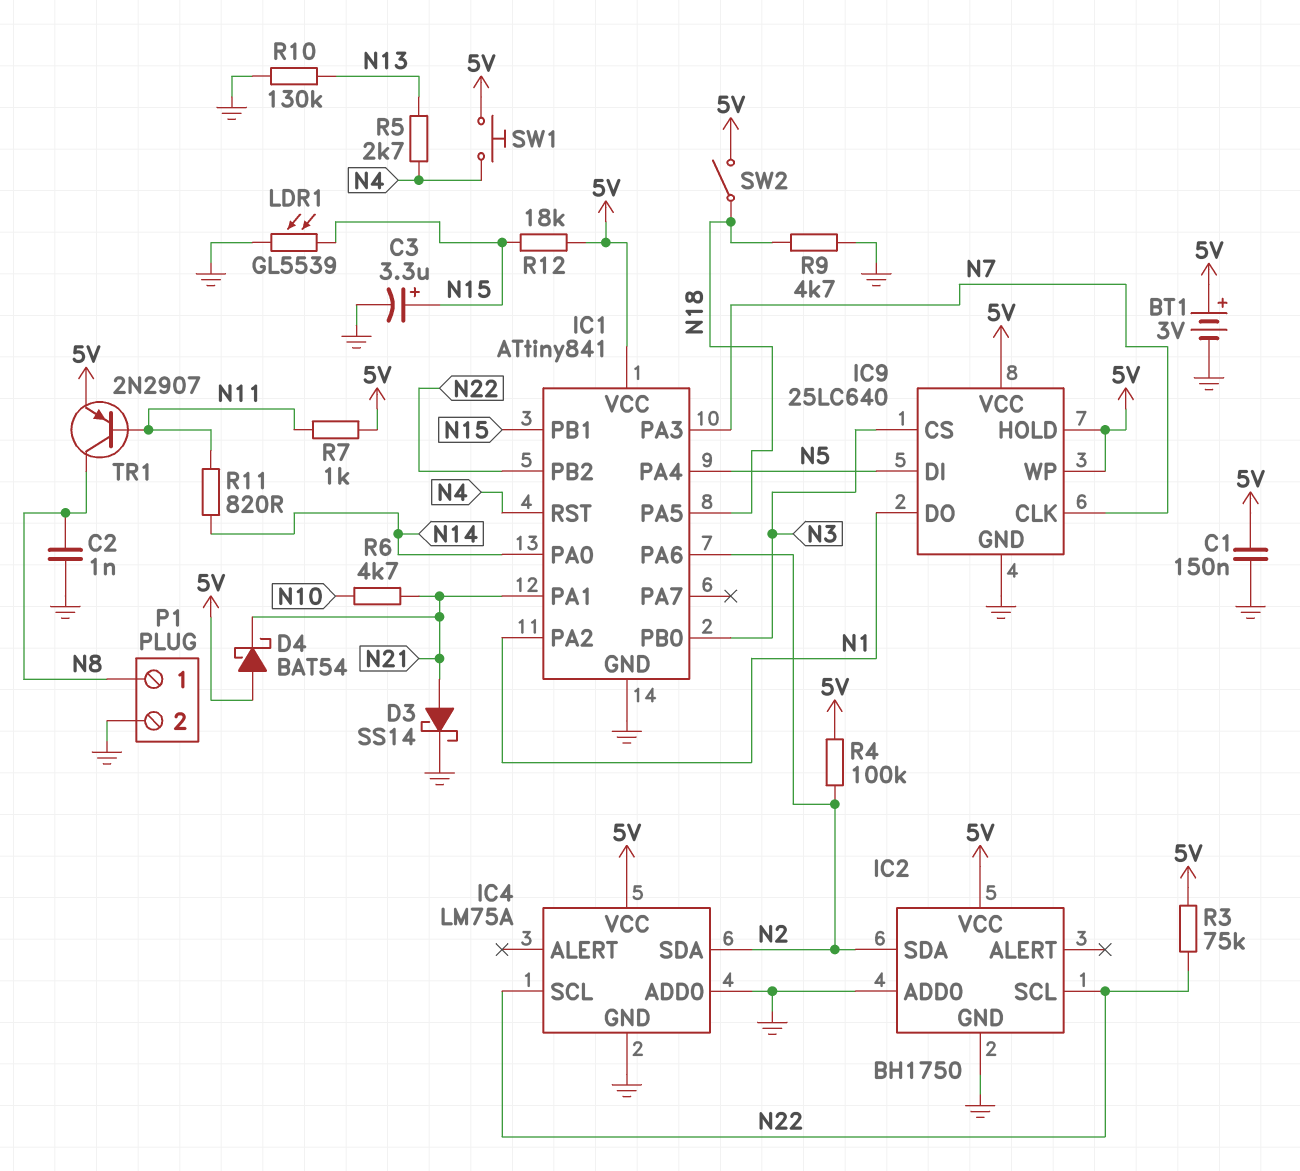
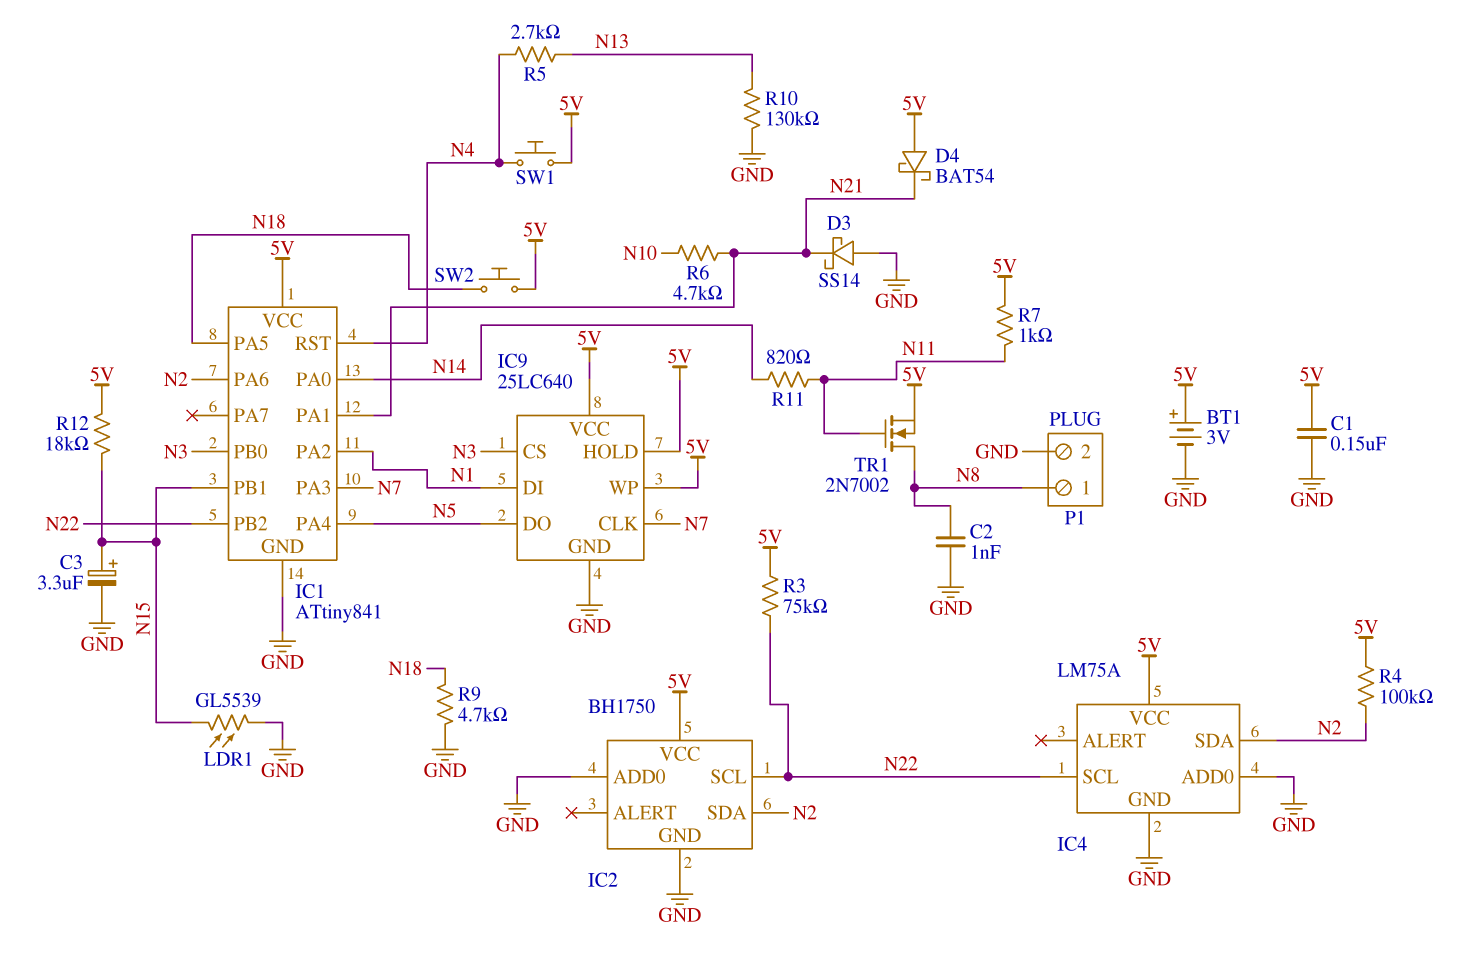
D3: schottky SS14 (A N21, K GND) -> schottky SS14 (A GND, K N21)
IC9 pin DI: N5 -> N1
IC9 pin DO: N1 -> N5
SW2: switch (5V, N18) -> button (5V, N18)
TR1: PNP 2N2907 (B N11, C N8, E 5V) -> NMOS 2N7002 (G N11, D N8, S 5V)

